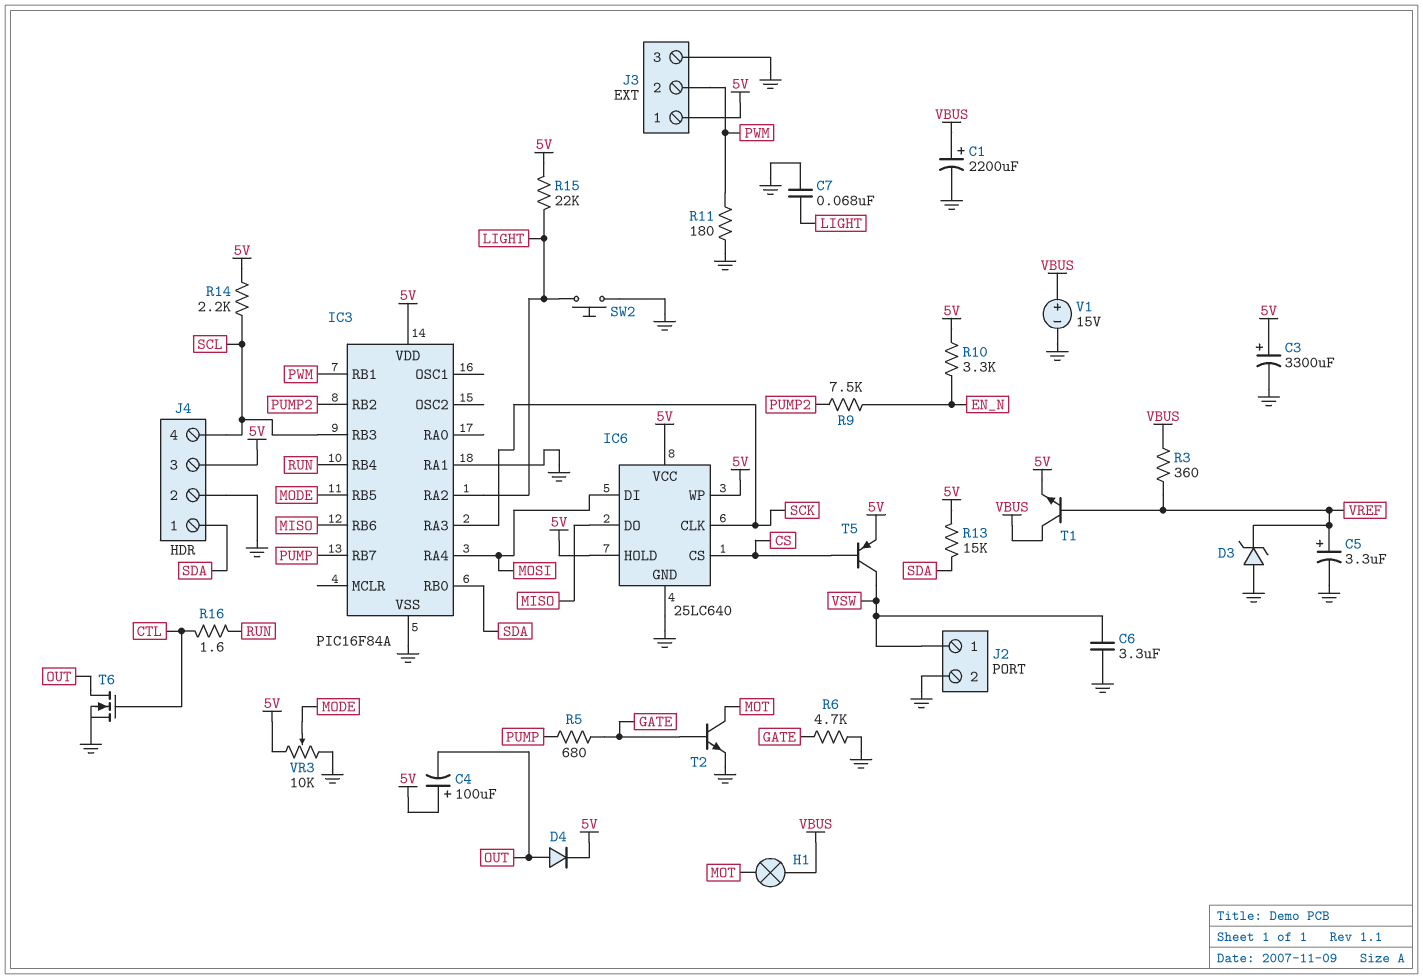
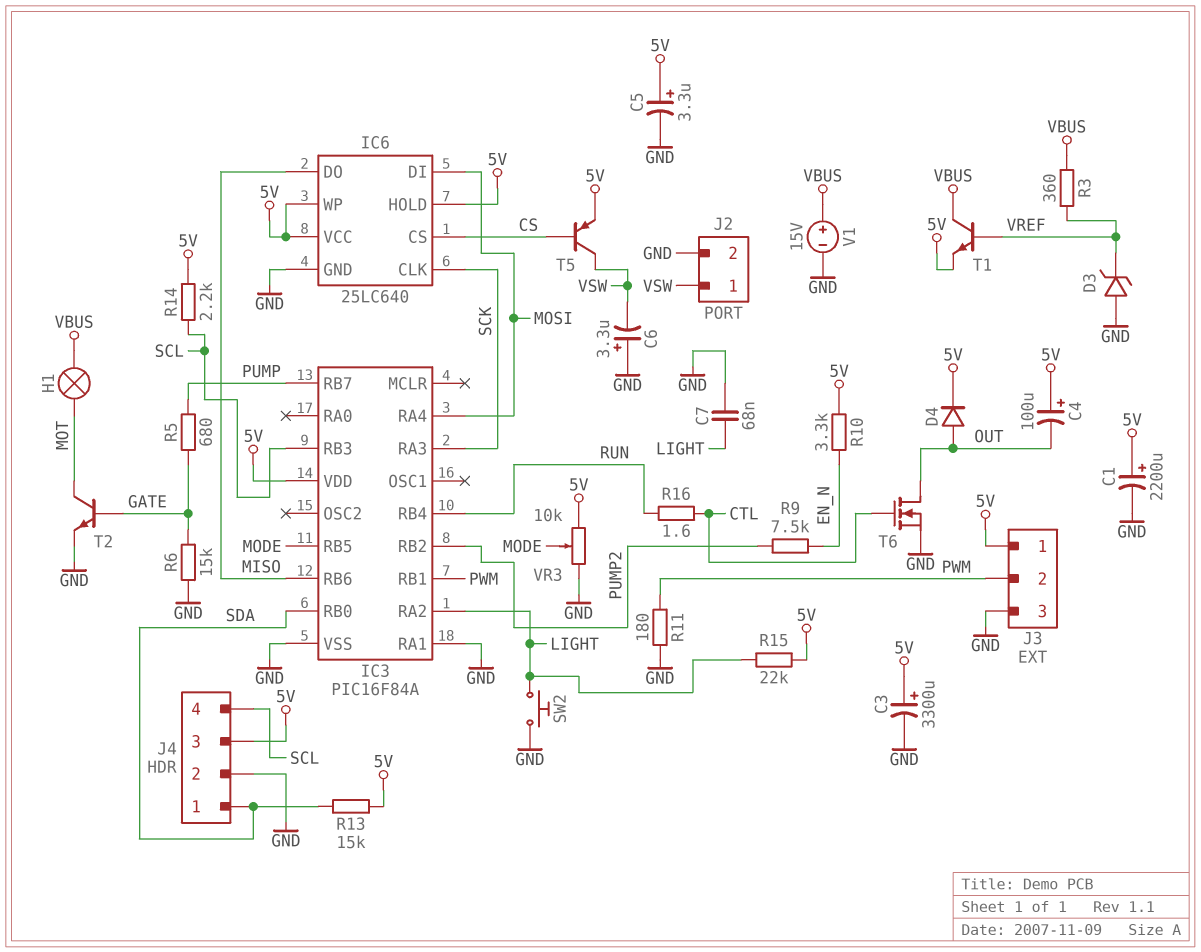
C1: 2200uF (plus VBUS, minus GND) -> 2200uF (plus 5V, minus GND)
C5: 3.3uF (plus VREF, minus GND) -> 3.3uF (plus 5V, minus GND)
C6: 3.3uF (GND, VSW) -> 3.3uF (plus GND, minus VSW)
R6: 4.7k (GATE, GND) -> 15k (GATE, GND)

